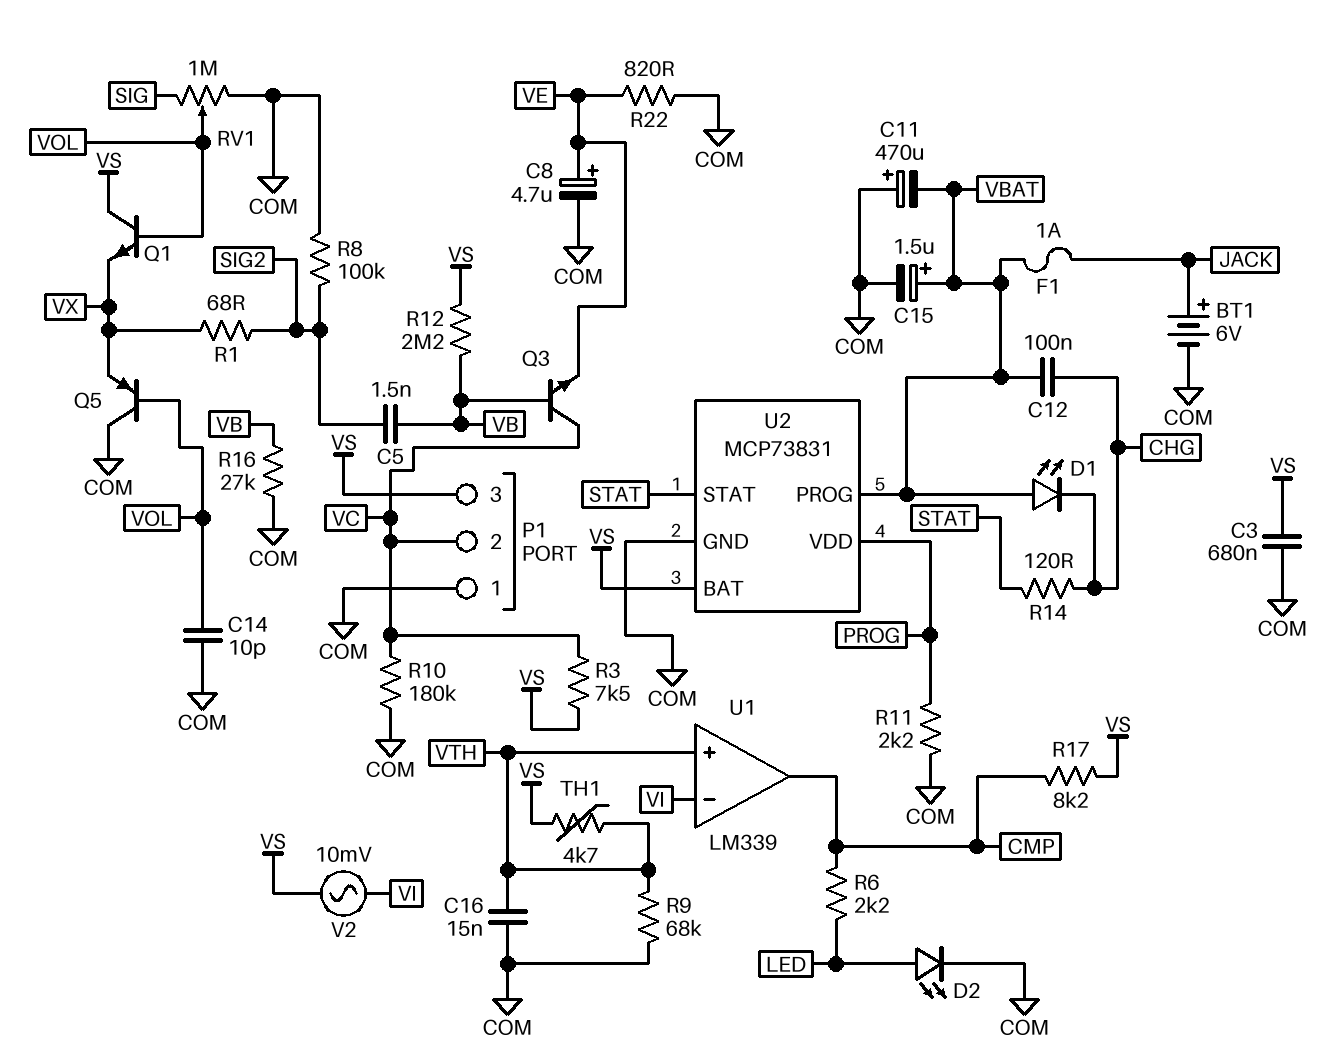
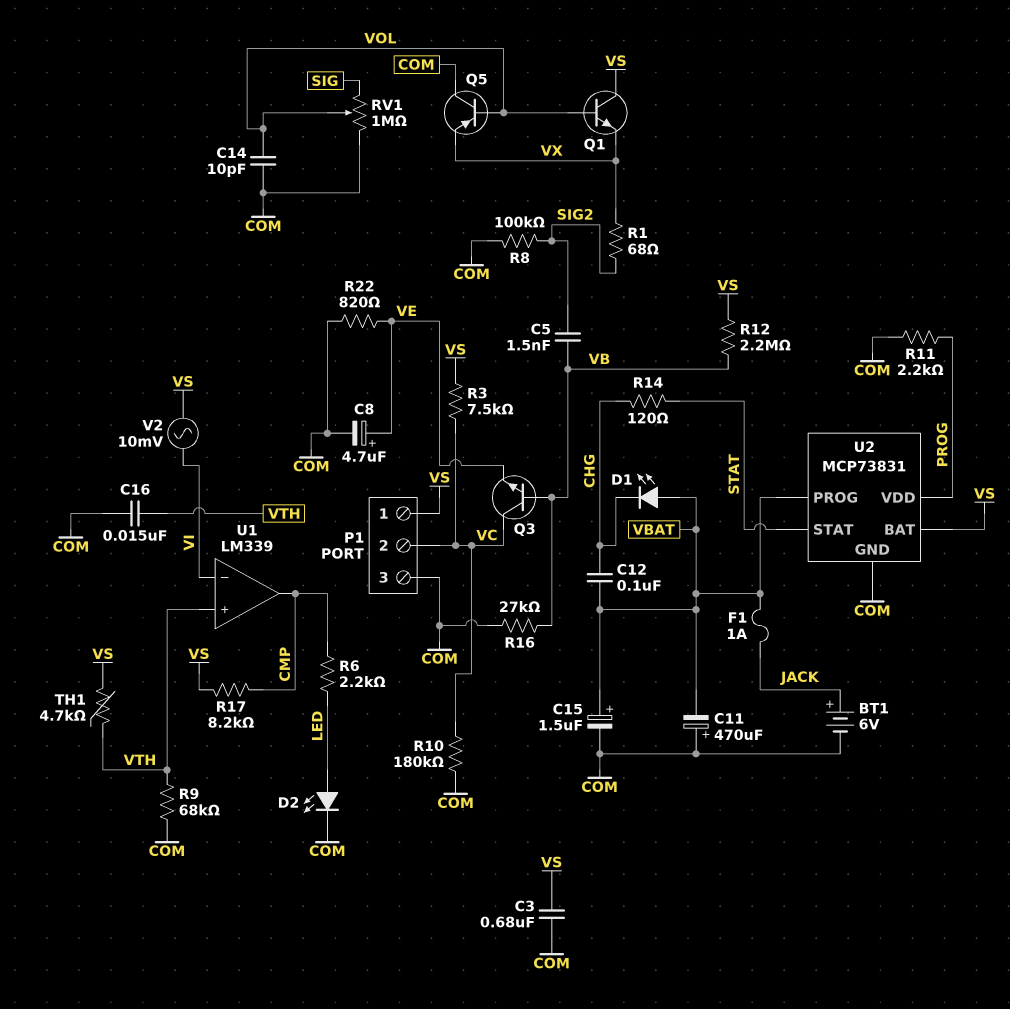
P1 pin 1: COM -> VS
P1 pin 3: VS -> COM

